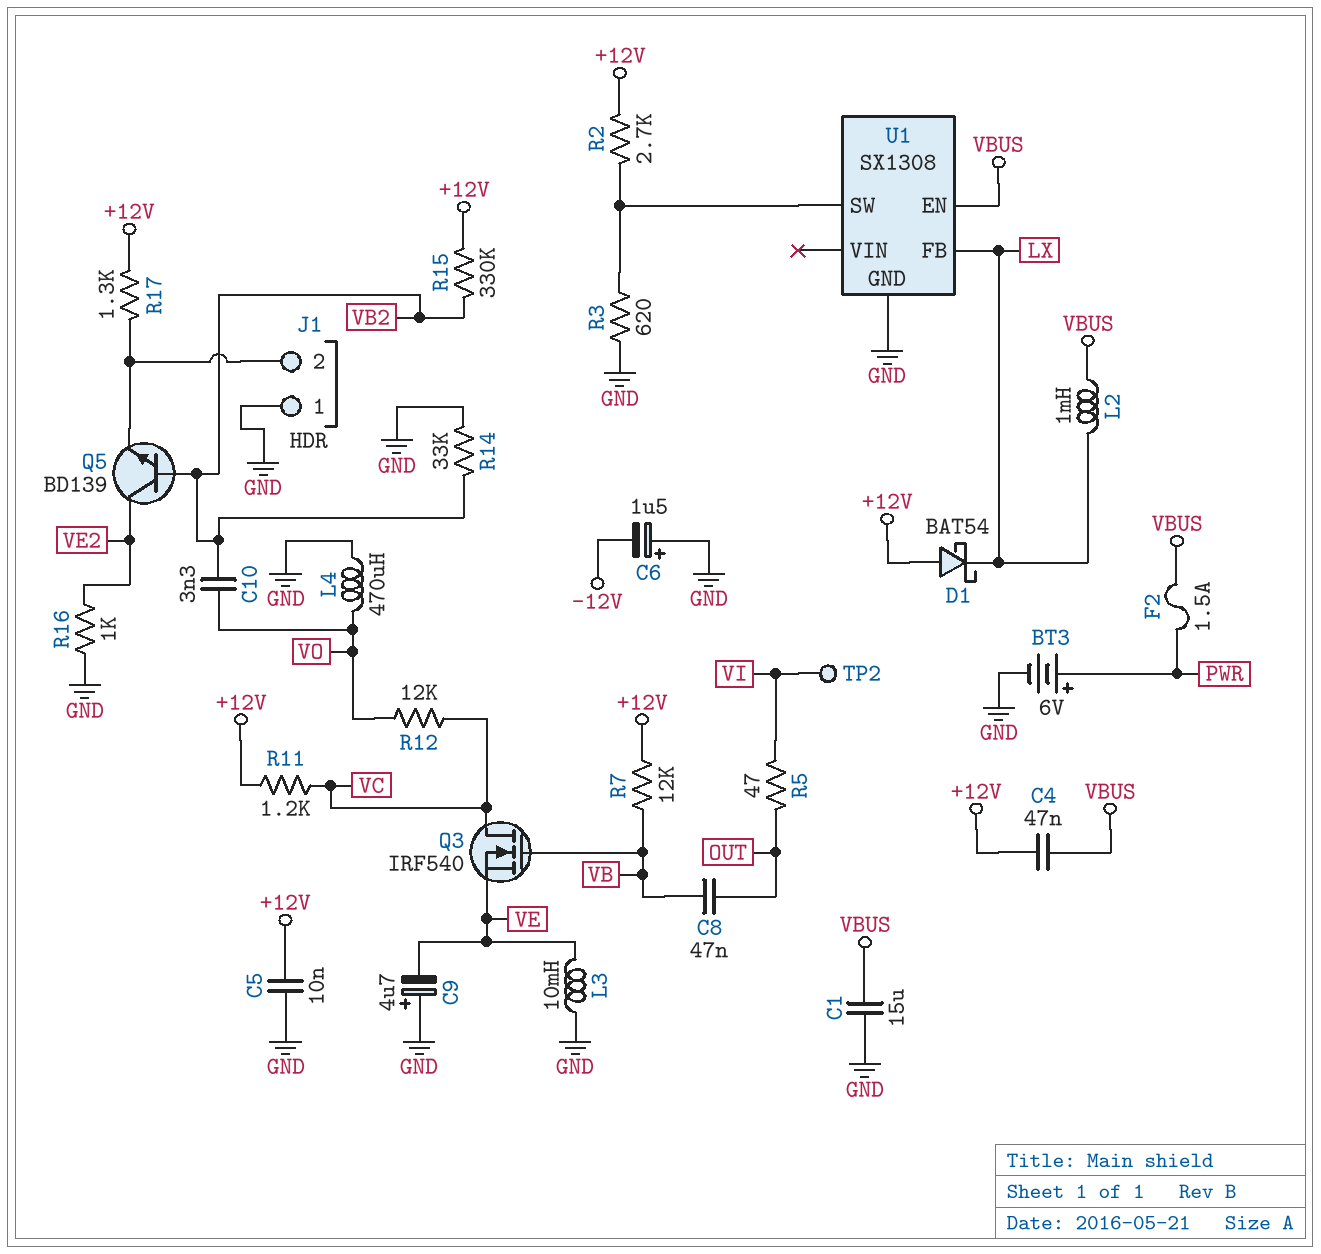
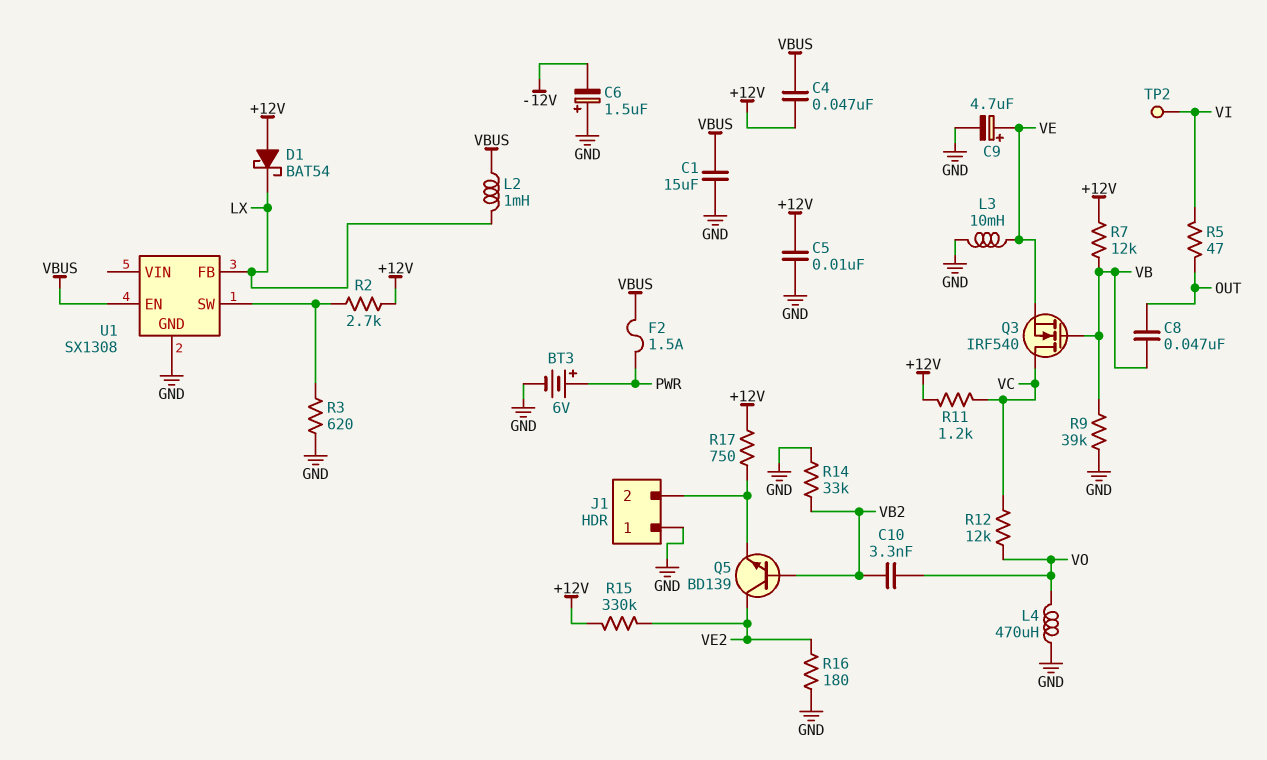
C9: 4.7uF (plus GND, minus VE) -> 4.7uF (plus VE, minus GND)
R9: none -> 39k (GND, VB)
R15: 330k (+12V, VB2) -> 330k (+12V, VE2)
R16: 1k (GND, VE2) -> 180 (GND, VE2)
R17: 1.3k (+12V, J1/2) -> 750 (+12V, J1/2)

